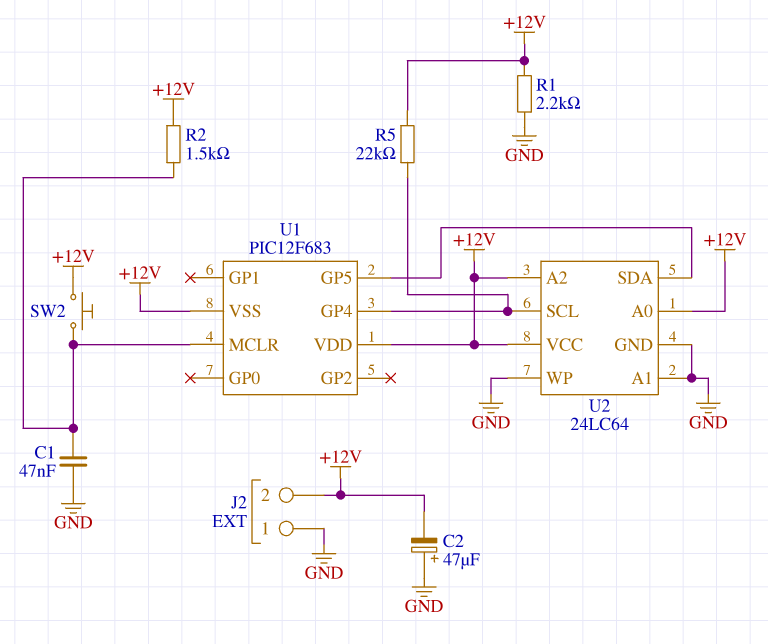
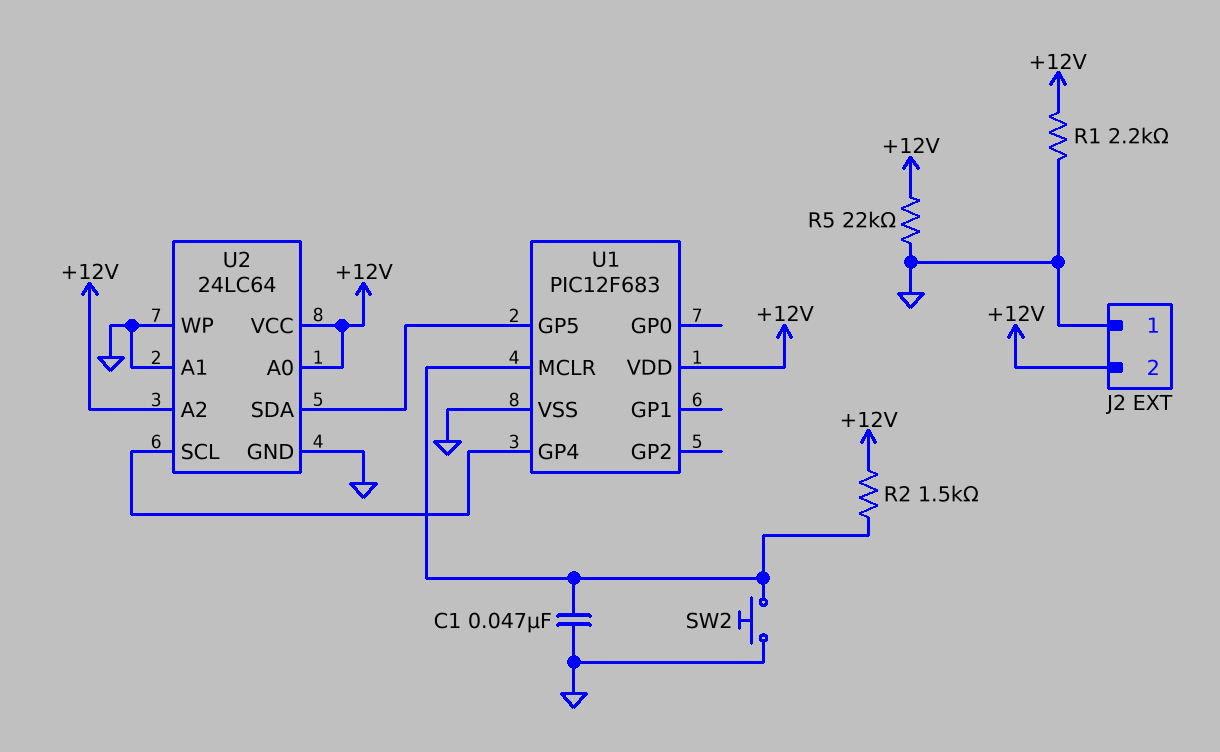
C2: 47uF (plus GND, minus +12V) -> none
R5: 22k (+12V, U1/GP4) -> 22k (+12V, GND)
SW2: button (+12V, U1/MCLR) -> button (GND, U1/MCLR)
U1 pin VSS: +12V -> GND

